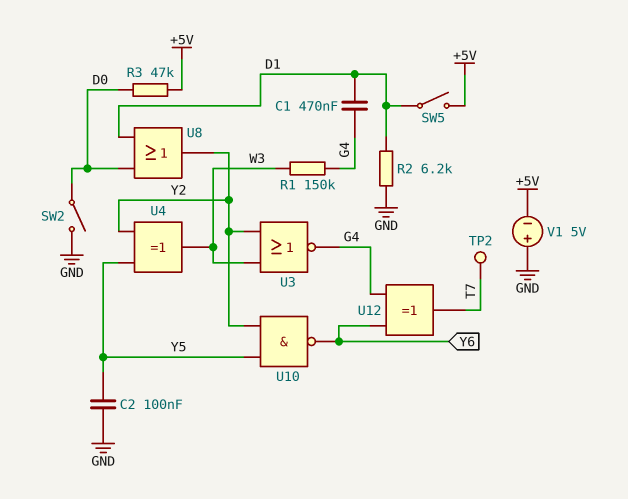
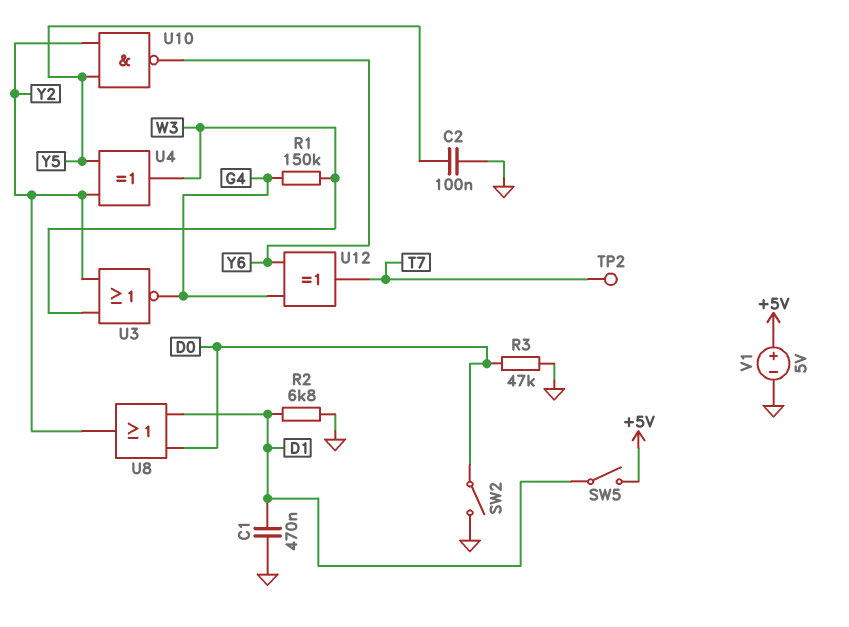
C1: 470nF (D1, G4) -> 470nF (D1, GND)
R2: 6.2k (D1, GND) -> 6.8k (D1, GND)
R3: 47k (+5V, D0) -> 47k (D0, GND)
V1: 5V (plus GND, minus +5V) -> 5V (plus +5V, minus GND)

